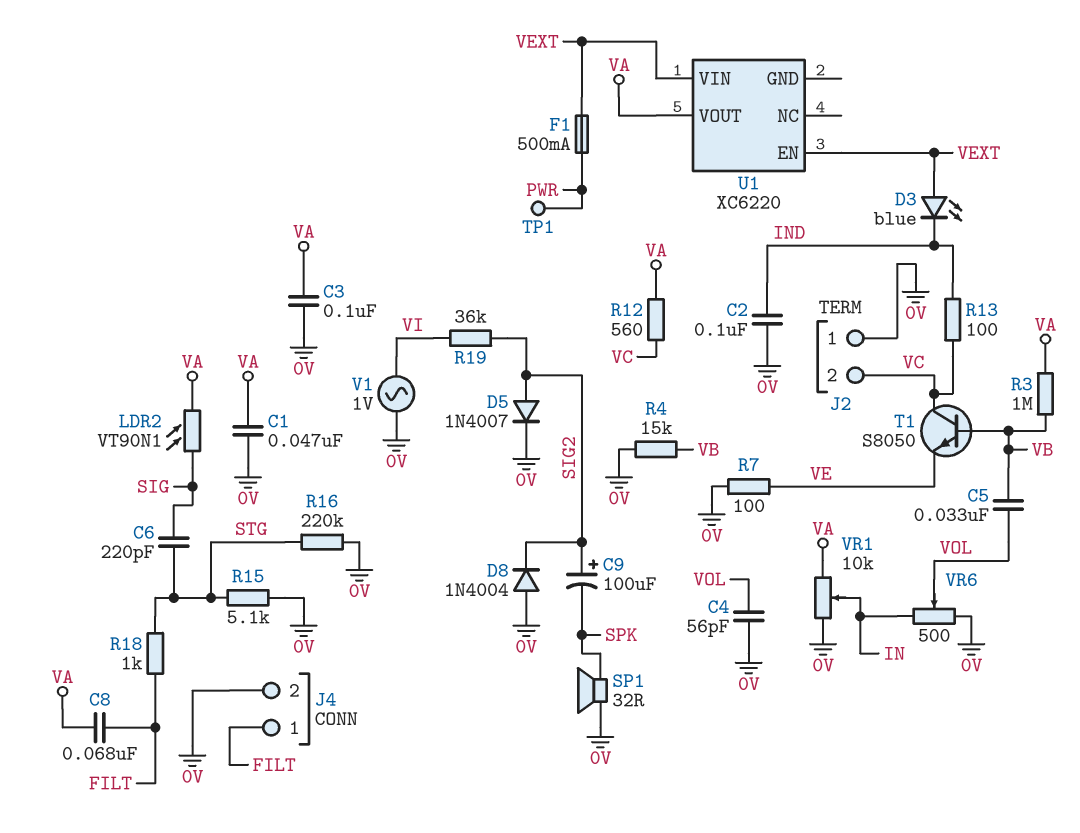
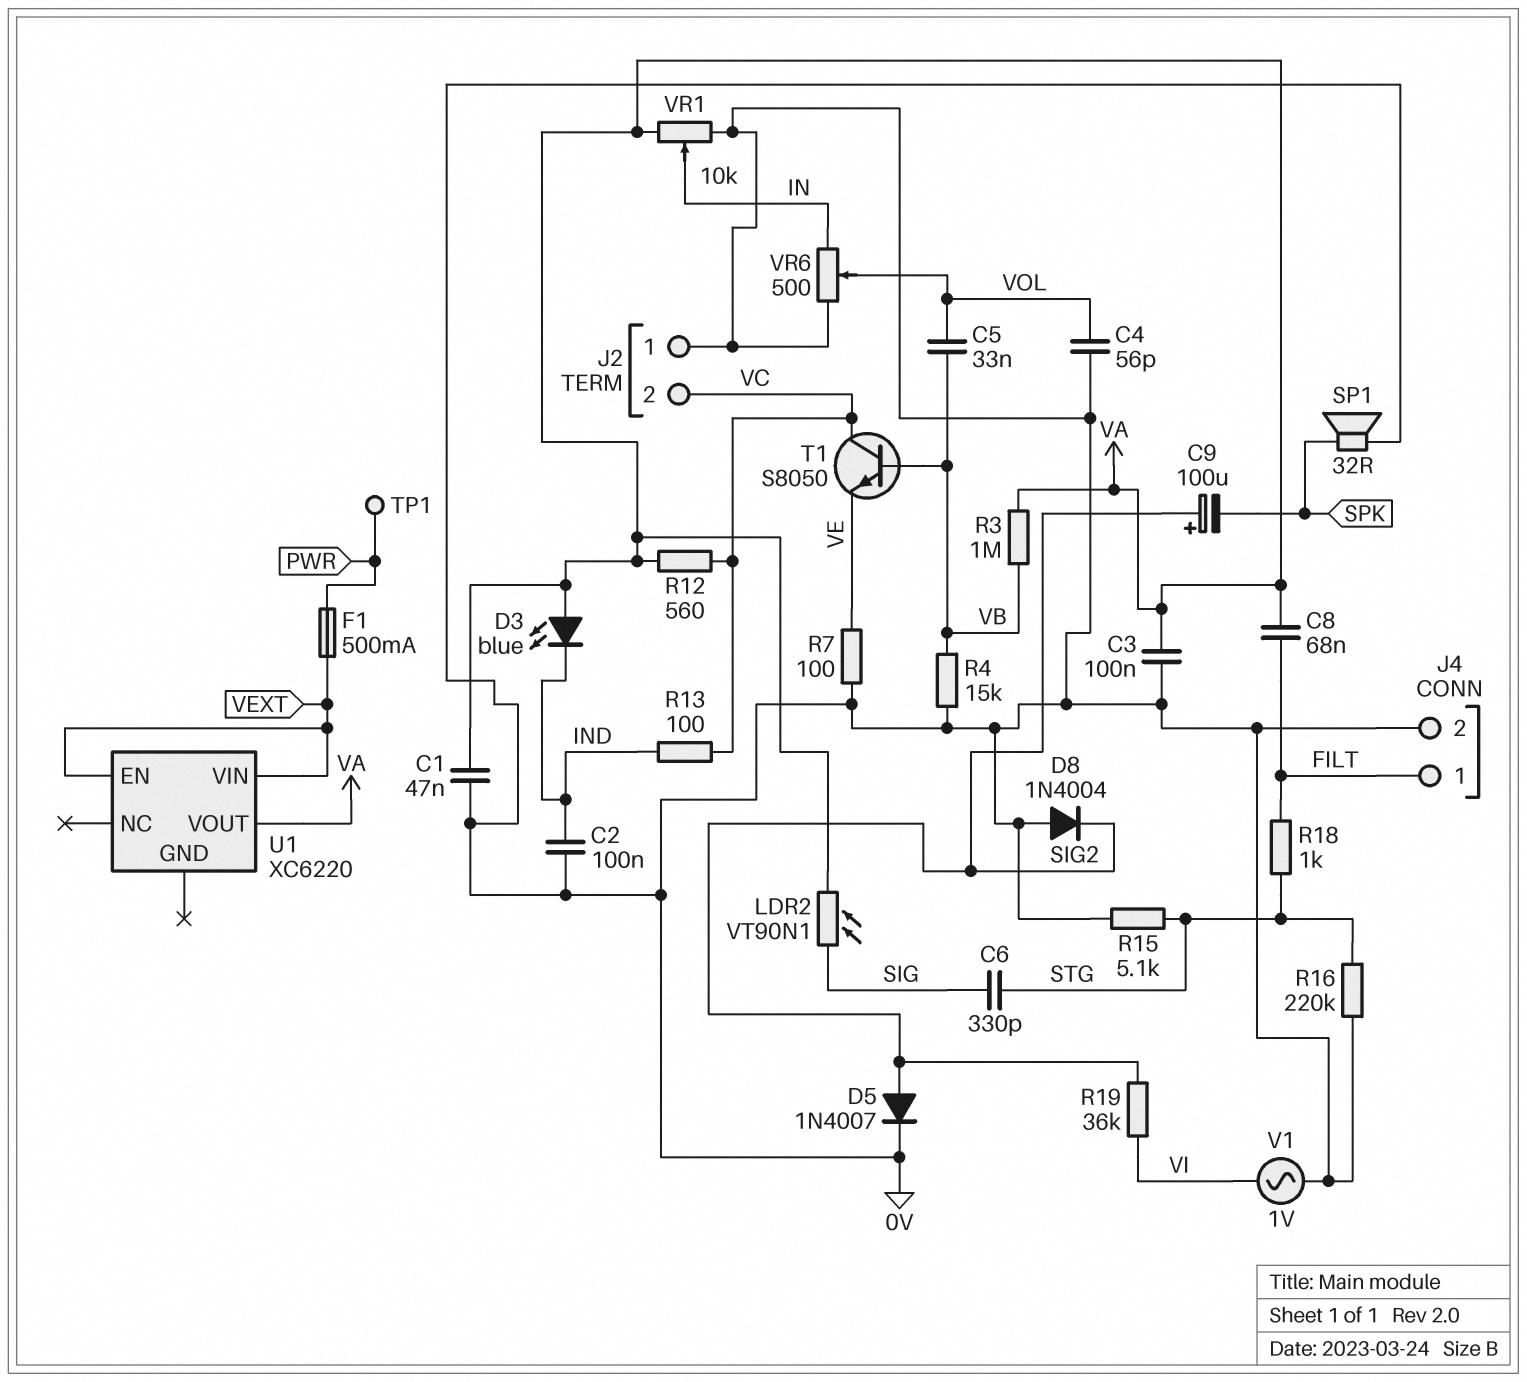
C6: 220pF (SIG, STG) -> 330pF (SIG, STG)
D3: LED blue (A VEXT, K IND) -> LED blue (A VA, K IND)

